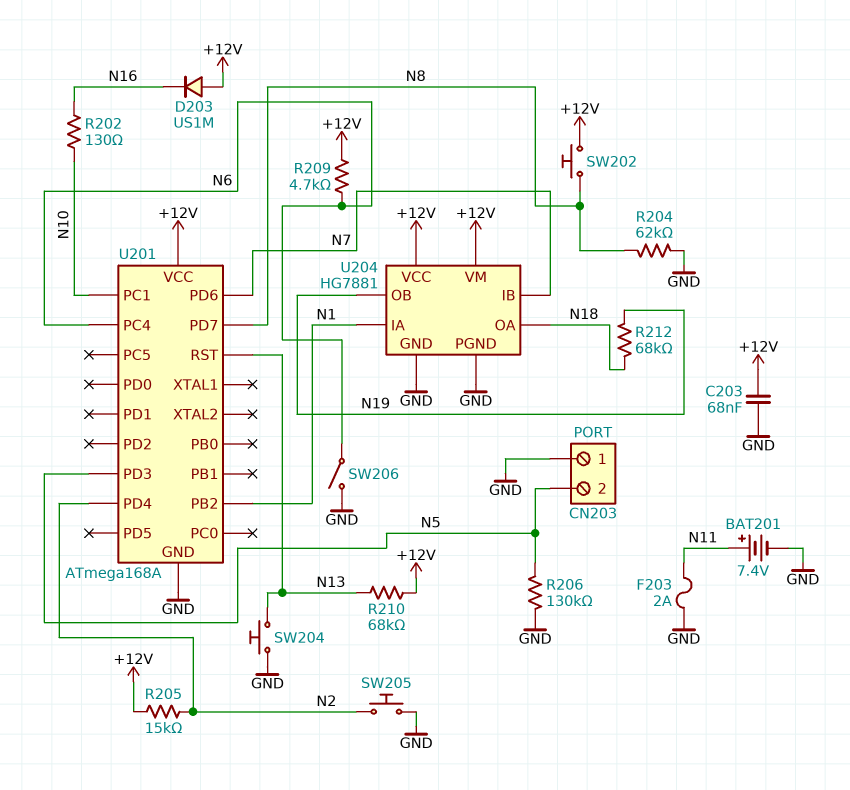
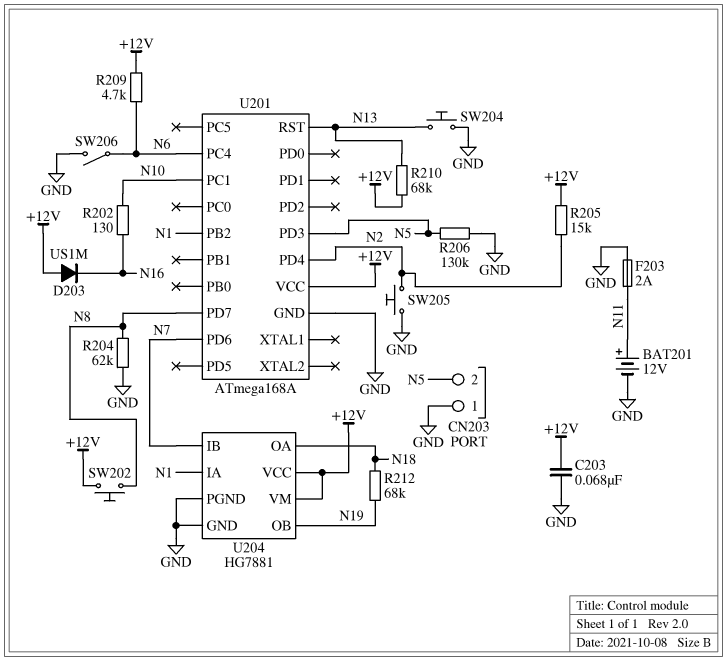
BAT201: 7.4V (plus N11, minus GND) -> 12V (plus N11, minus GND)

